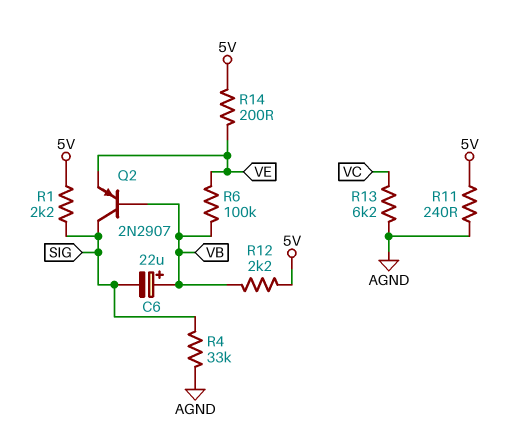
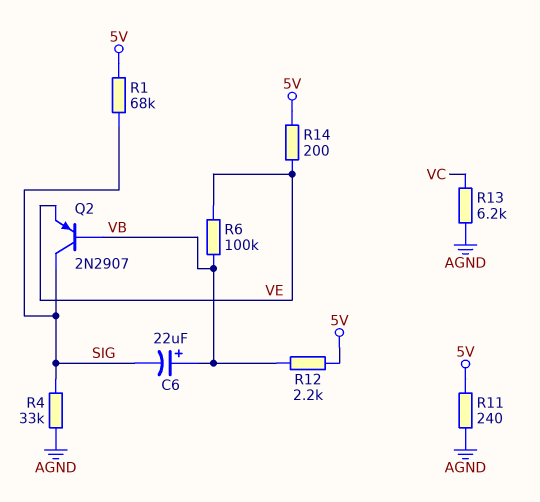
R1: 2.2k (5V, SIG) -> 68k (5V, SIG)

